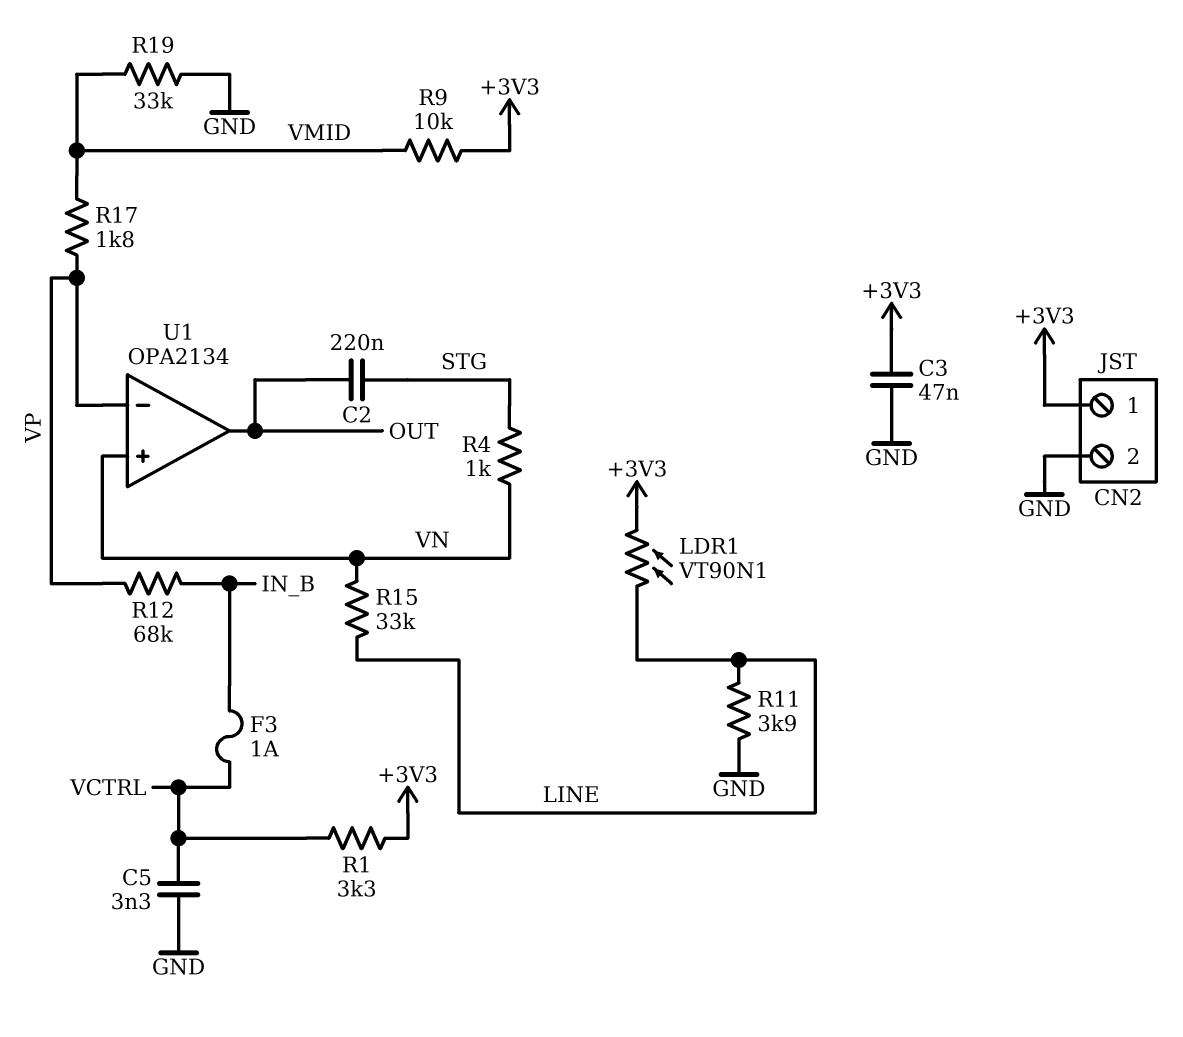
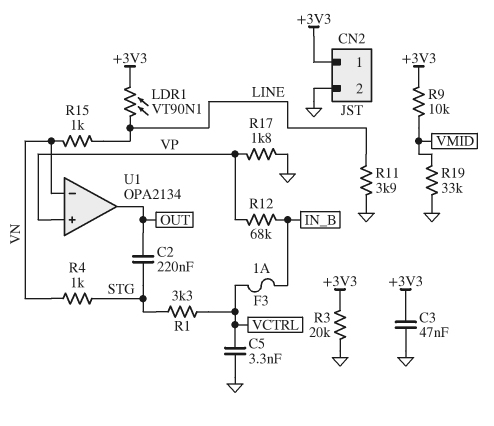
R1: 3.3k (+3V3, VCTRL) -> 3.3k (STG, VCTRL)
R3: none -> 20k (+3V3, GND)
R15: 33k (LINE, VN) -> 1k (LINE, VN)
R17: 1.8k (VMID, VP) -> 1.8k (GND, VP)
U1 pin in+: VN -> VP
U1 pin in-: VP -> VN

